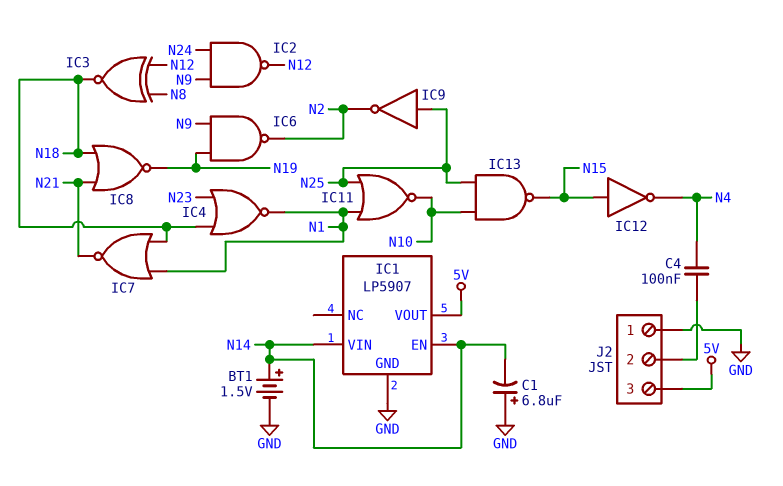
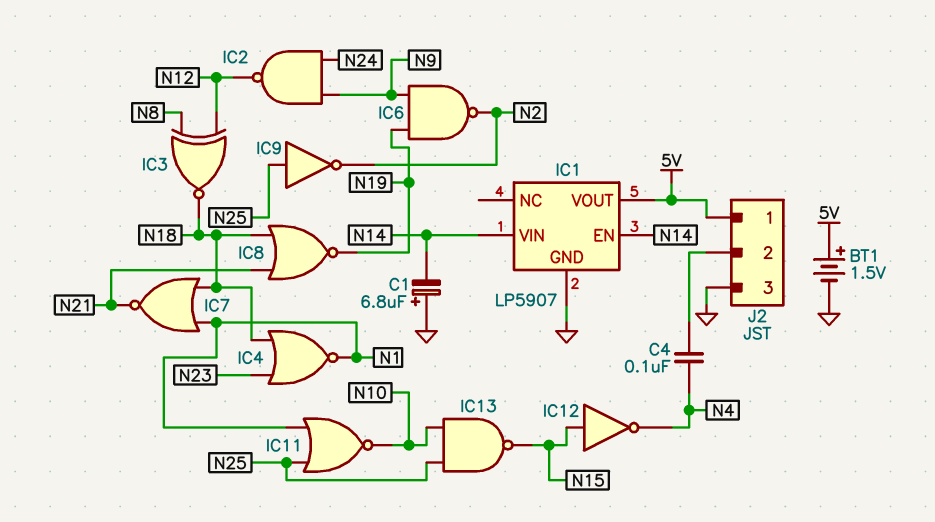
BT1: 1.5V (plus N14, minus GND) -> 1.5V (plus 5V, minus GND)
J2 pin 1: GND -> 5V
J2 pin 3: 5V -> GND

